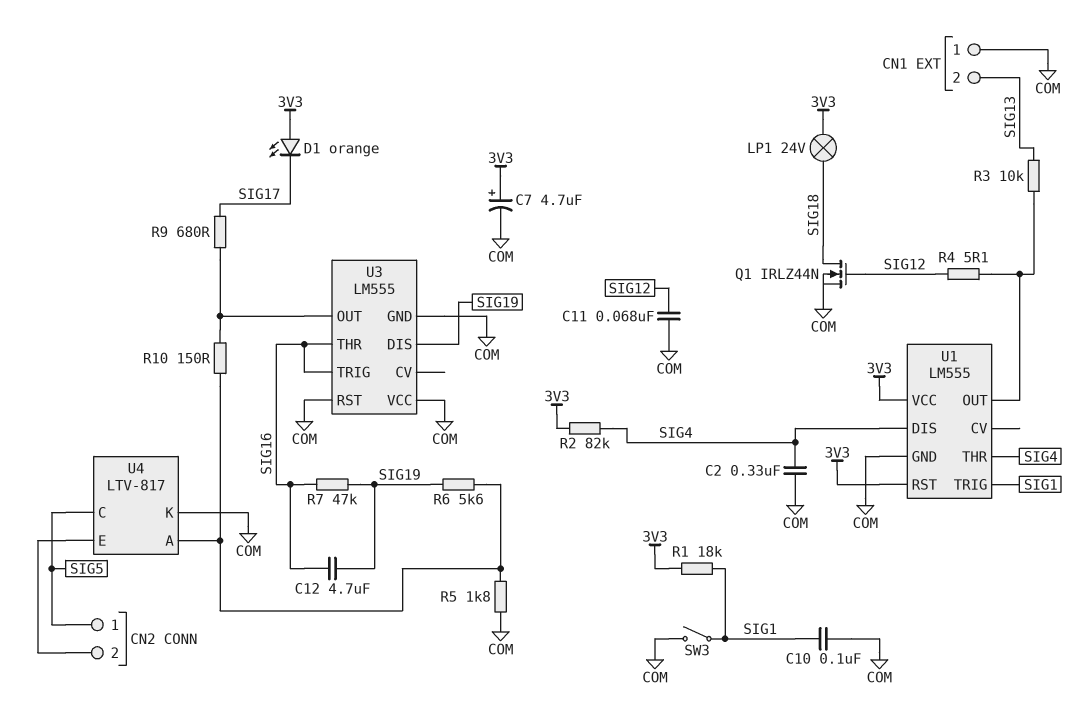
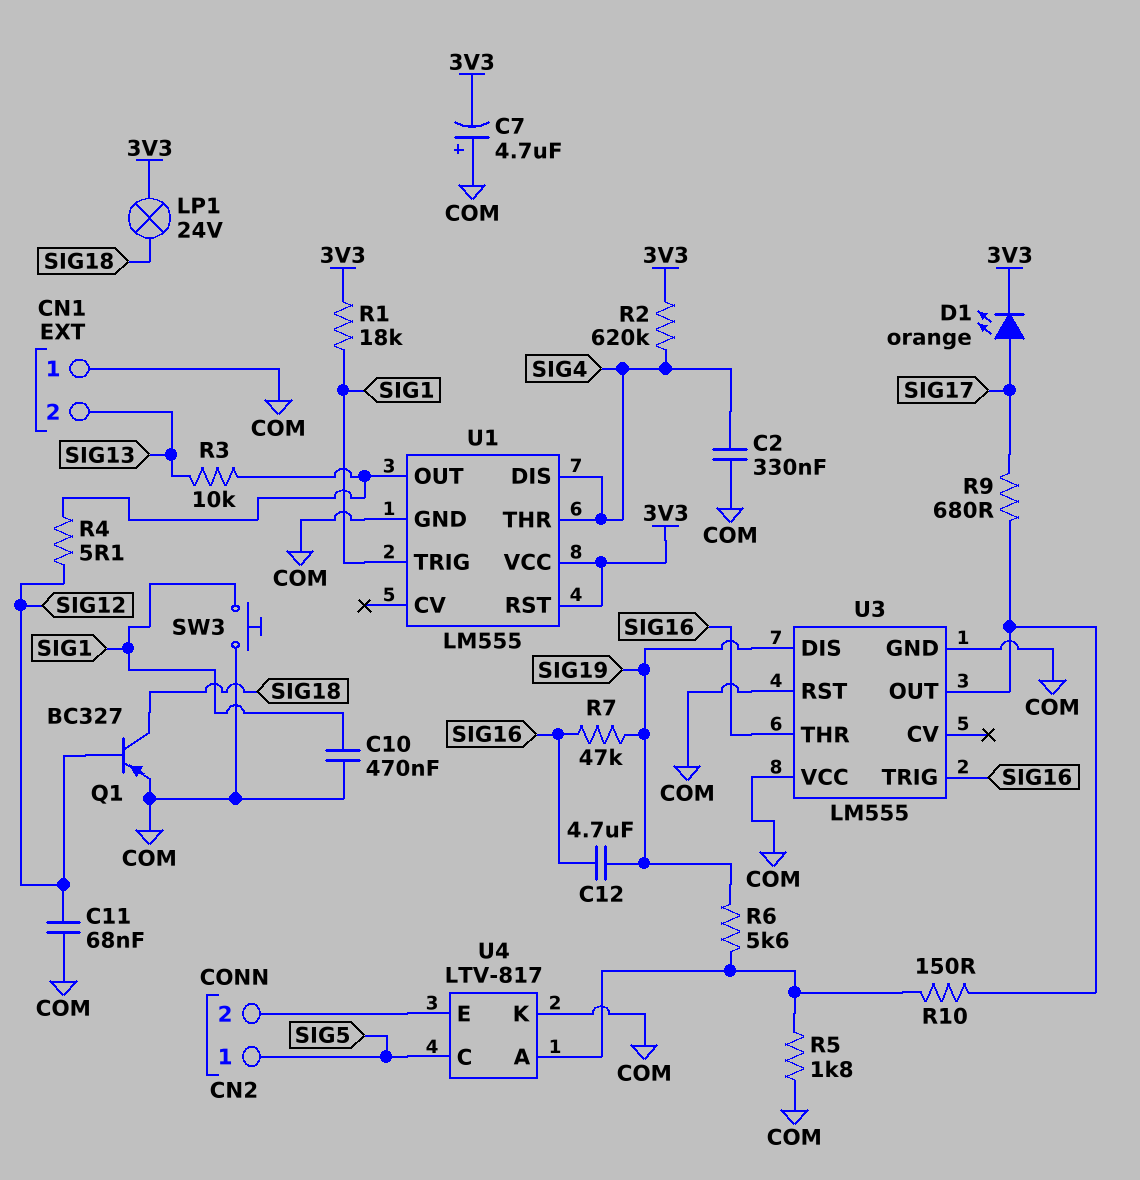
C7: 4.7uF (plus 3V3, minus COM) -> 4.7uF (plus COM, minus 3V3)
C10: 100nF (COM, SIG1) -> 470nF (COM, SIG1)
D1: LED orange (A 3V3, K SIG17) -> LED orange (A SIG17, K 3V3)
Q1: NMOS IRLZ44N (G SIG12, D SIG18, S COM) -> PNP BC327 (B SIG12, C SIG18, E COM)
R2: 82k (3V3, SIG4) -> 620k (3V3, SIG4)
SW3: switch (COM, SIG1) -> button (COM, SIG1)

